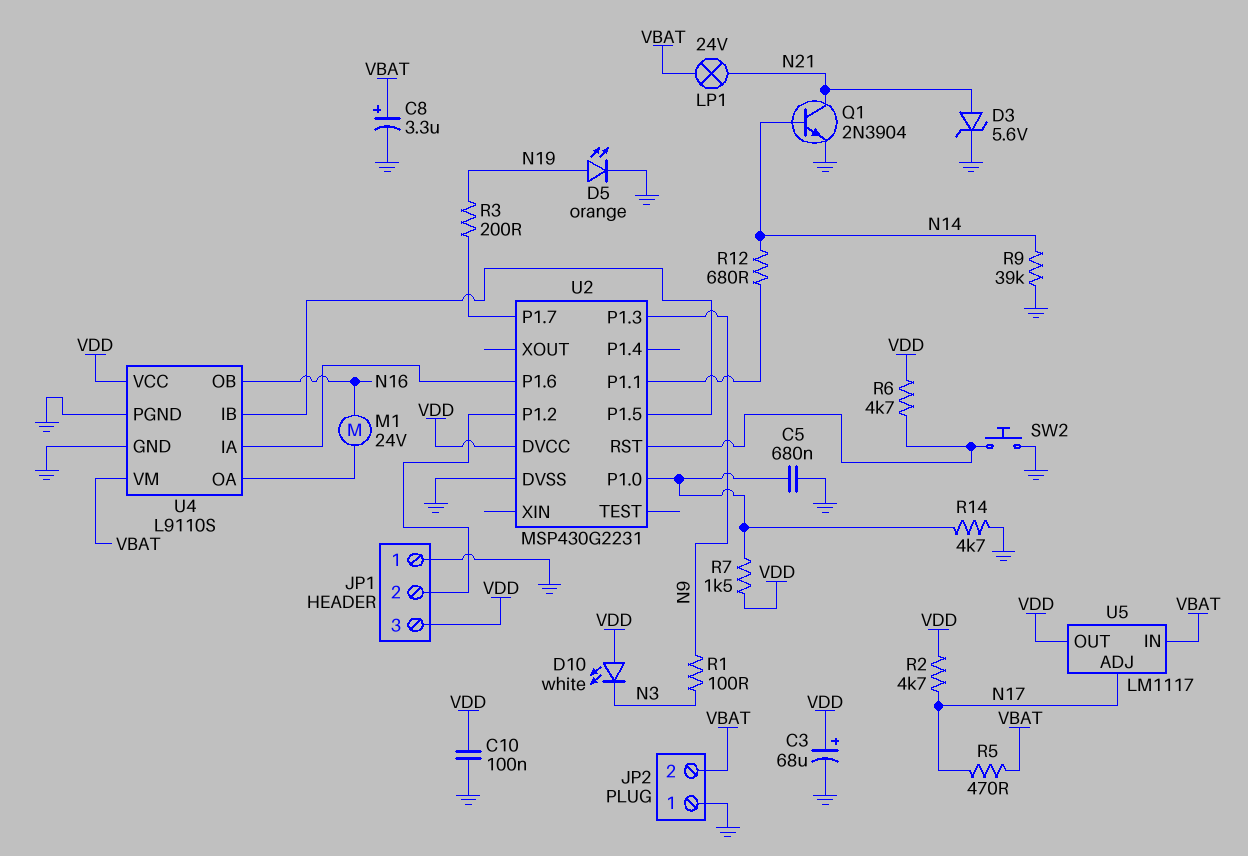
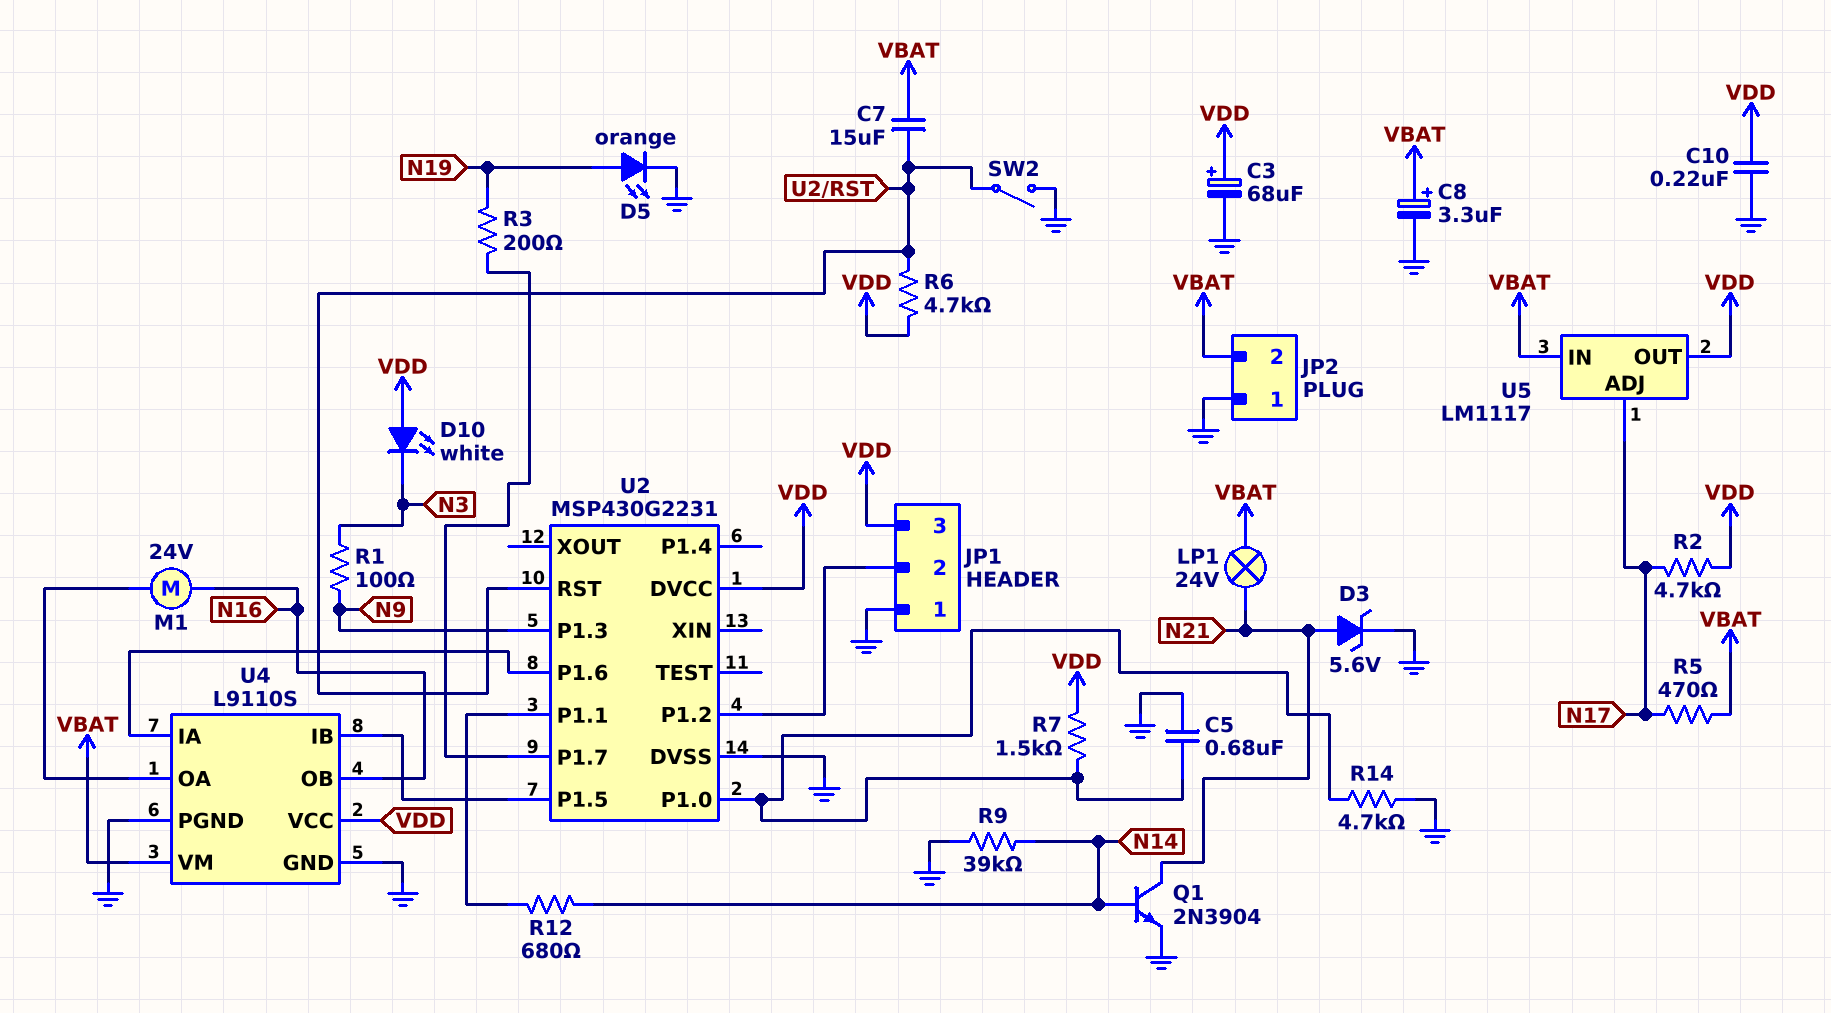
C7: none -> 15uF (U2/RST, VBAT)
C10: 100nF (GND, VDD) -> 220nF (GND, VDD)
SW2: button (GND, U2/RST) -> switch (GND, U2/RST)

